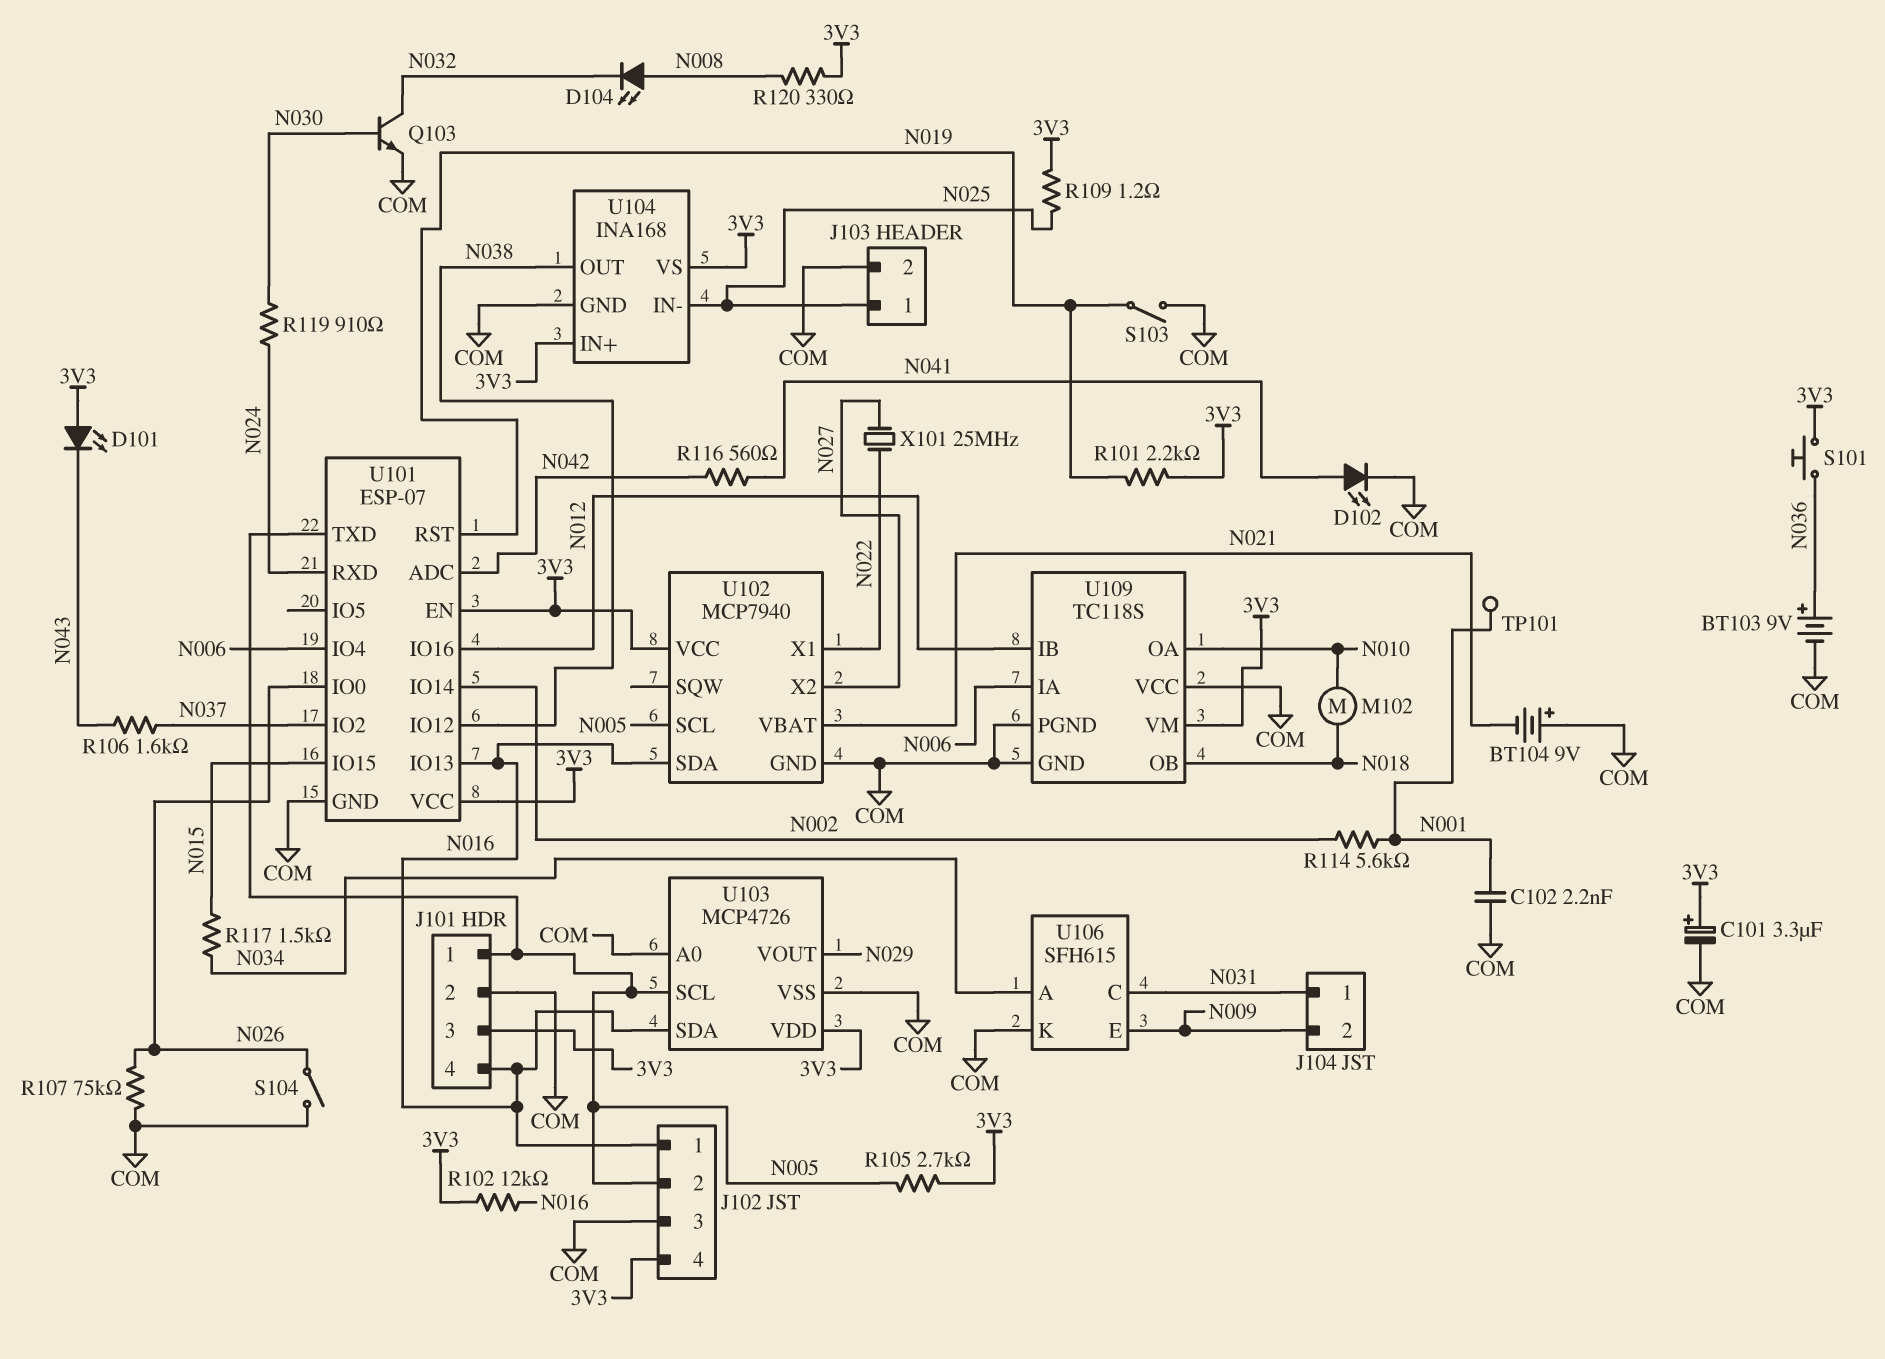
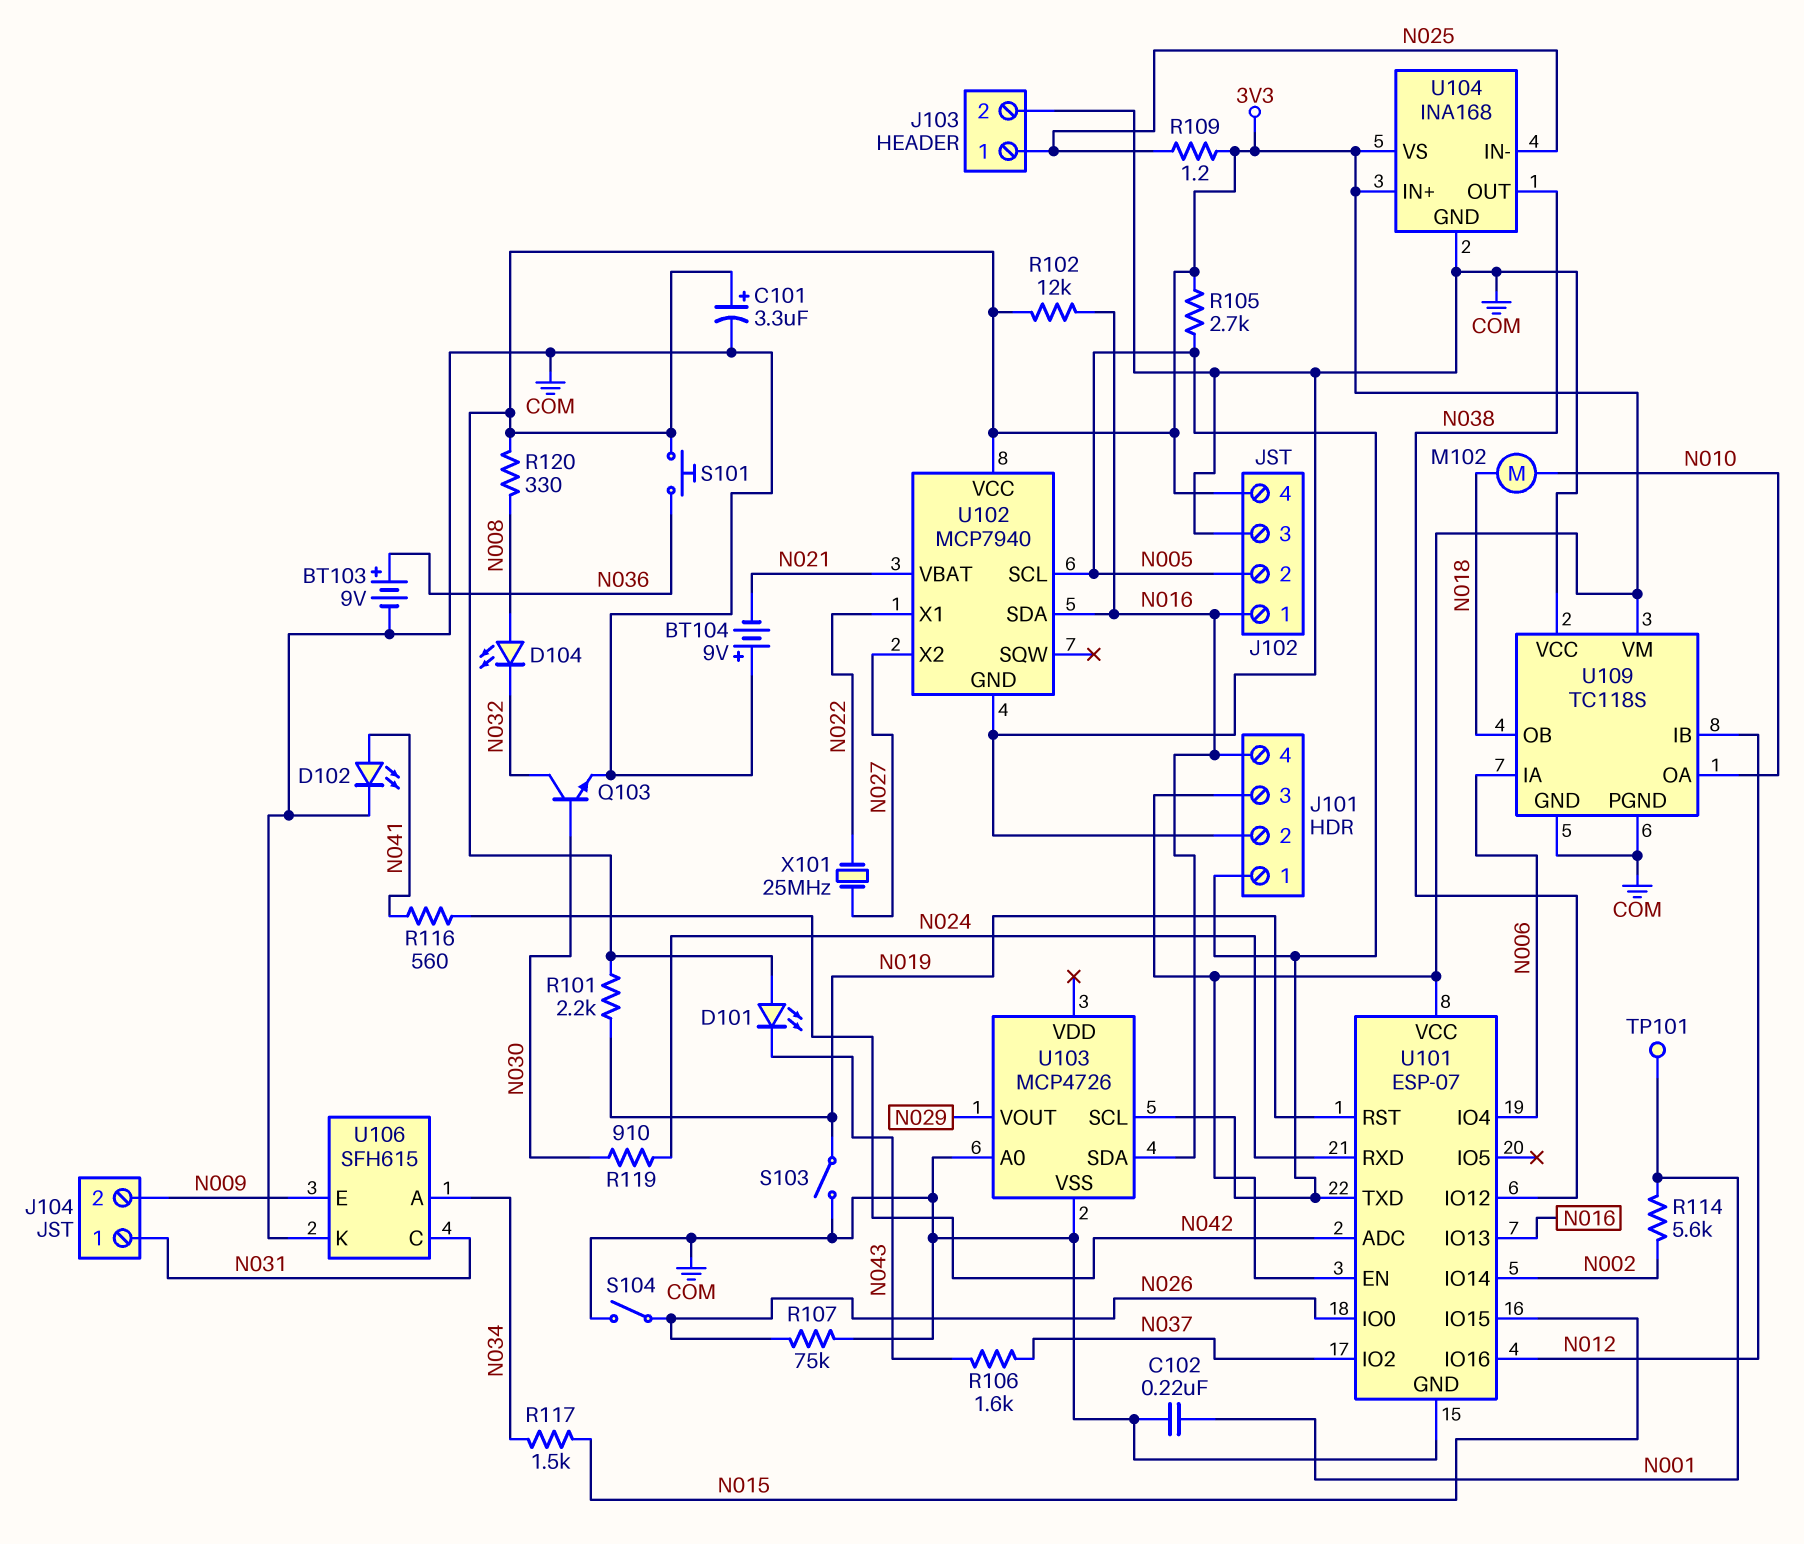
C102: 2.2nF (COM, N001) -> 220nF (COM, N001)
U103 pin VDD: 3V3 -> none

